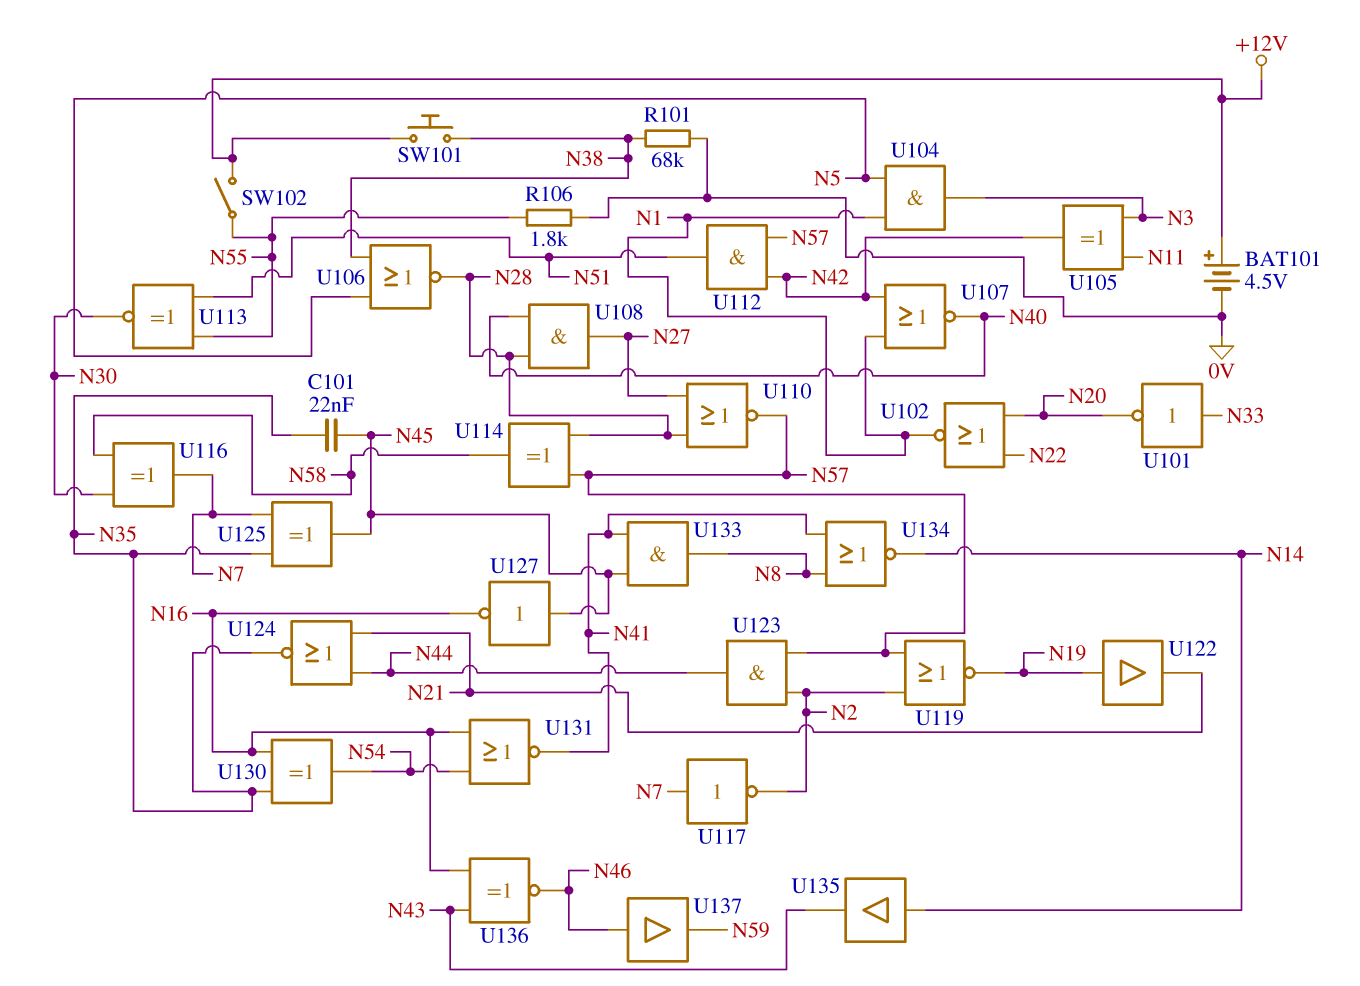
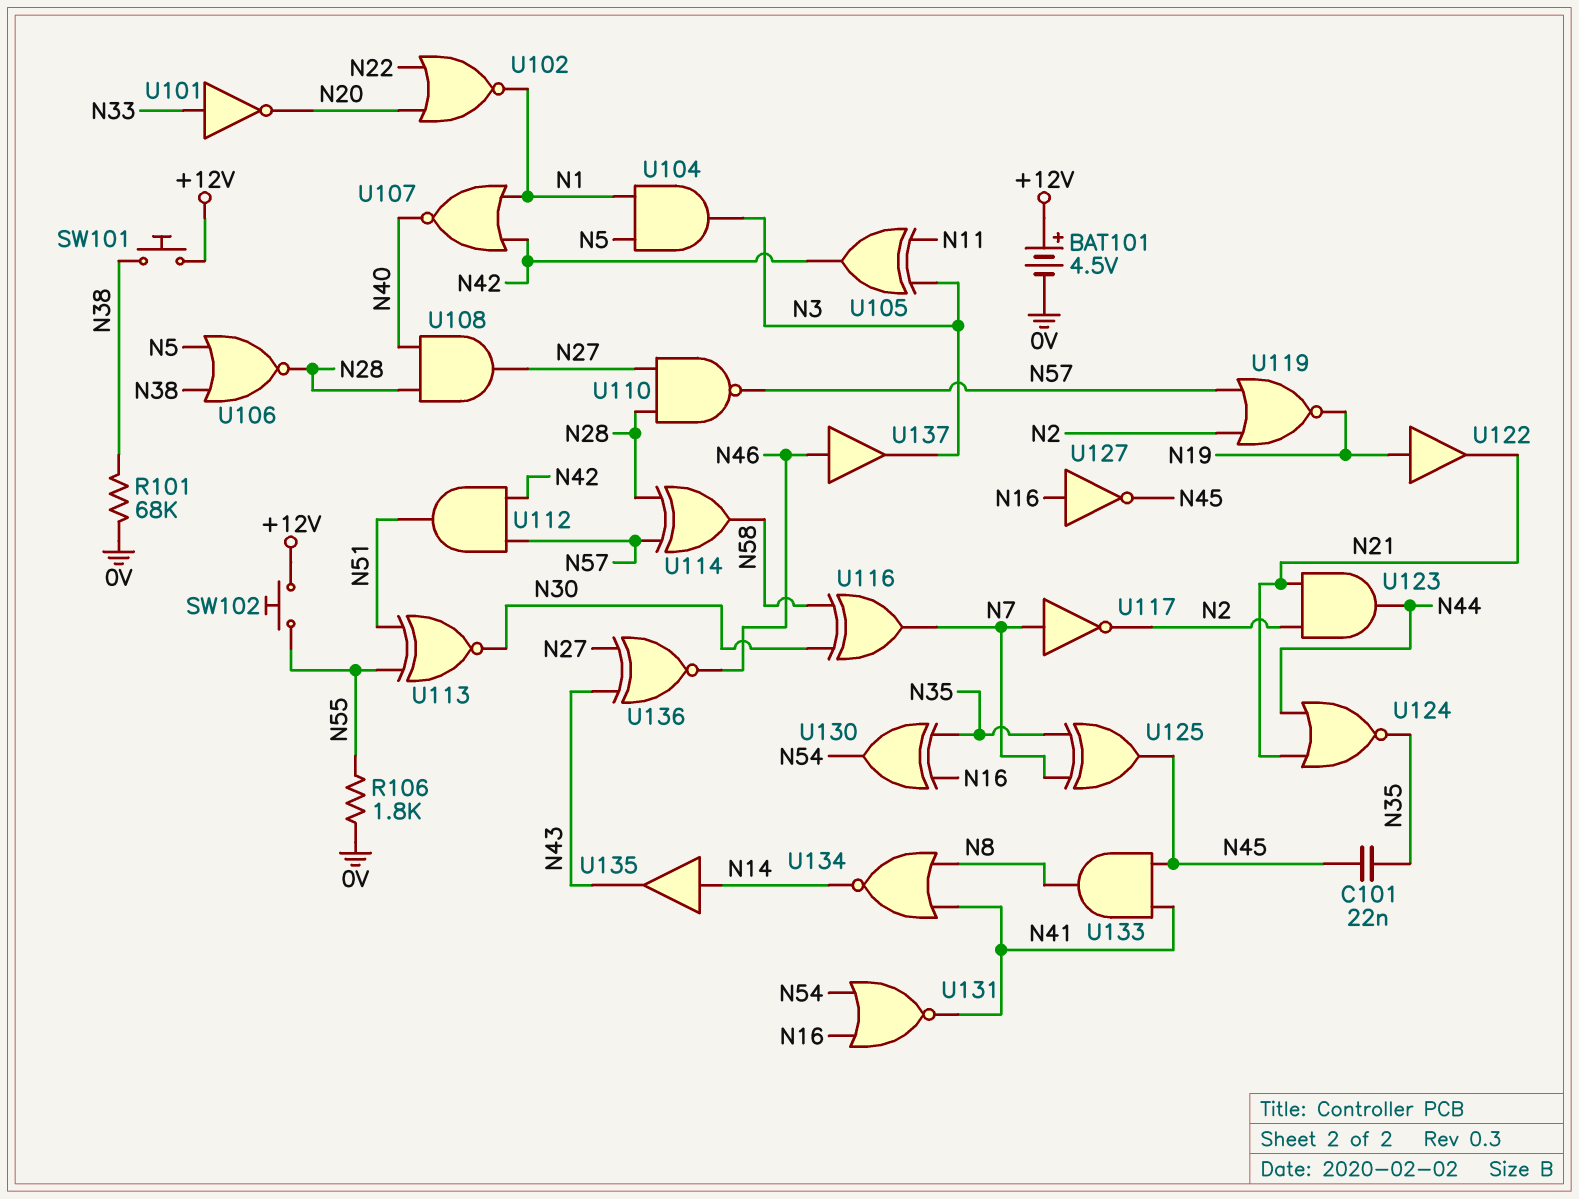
SW102: switch (+12V, N55) -> button (+12V, N55)
U110: NOR (in N27, in N28, out N57) -> NAND (in N27, in N28, out N57)
U123: AND (in N2, in N57, out N44) -> AND (in N2, in N21, out N44)
U127: NOT (in N45, out N16) -> NOT (in N16, out N45)
U136: XNOR (in N16, in N43, out N46) -> XNOR (in N27, in N43, out N46)
U137: buffer (in N46, out N59) -> buffer (in N46, out N3)

